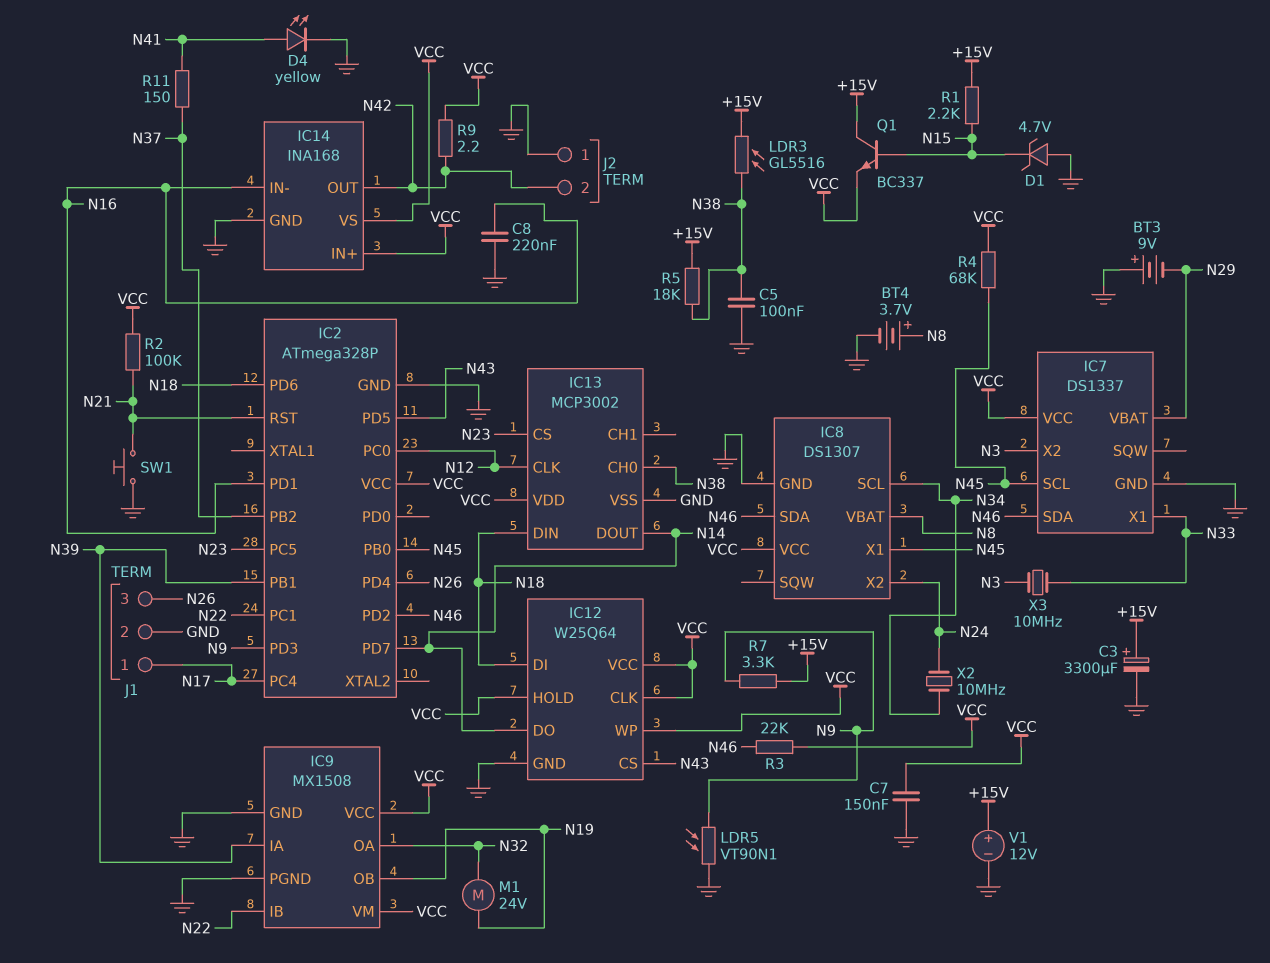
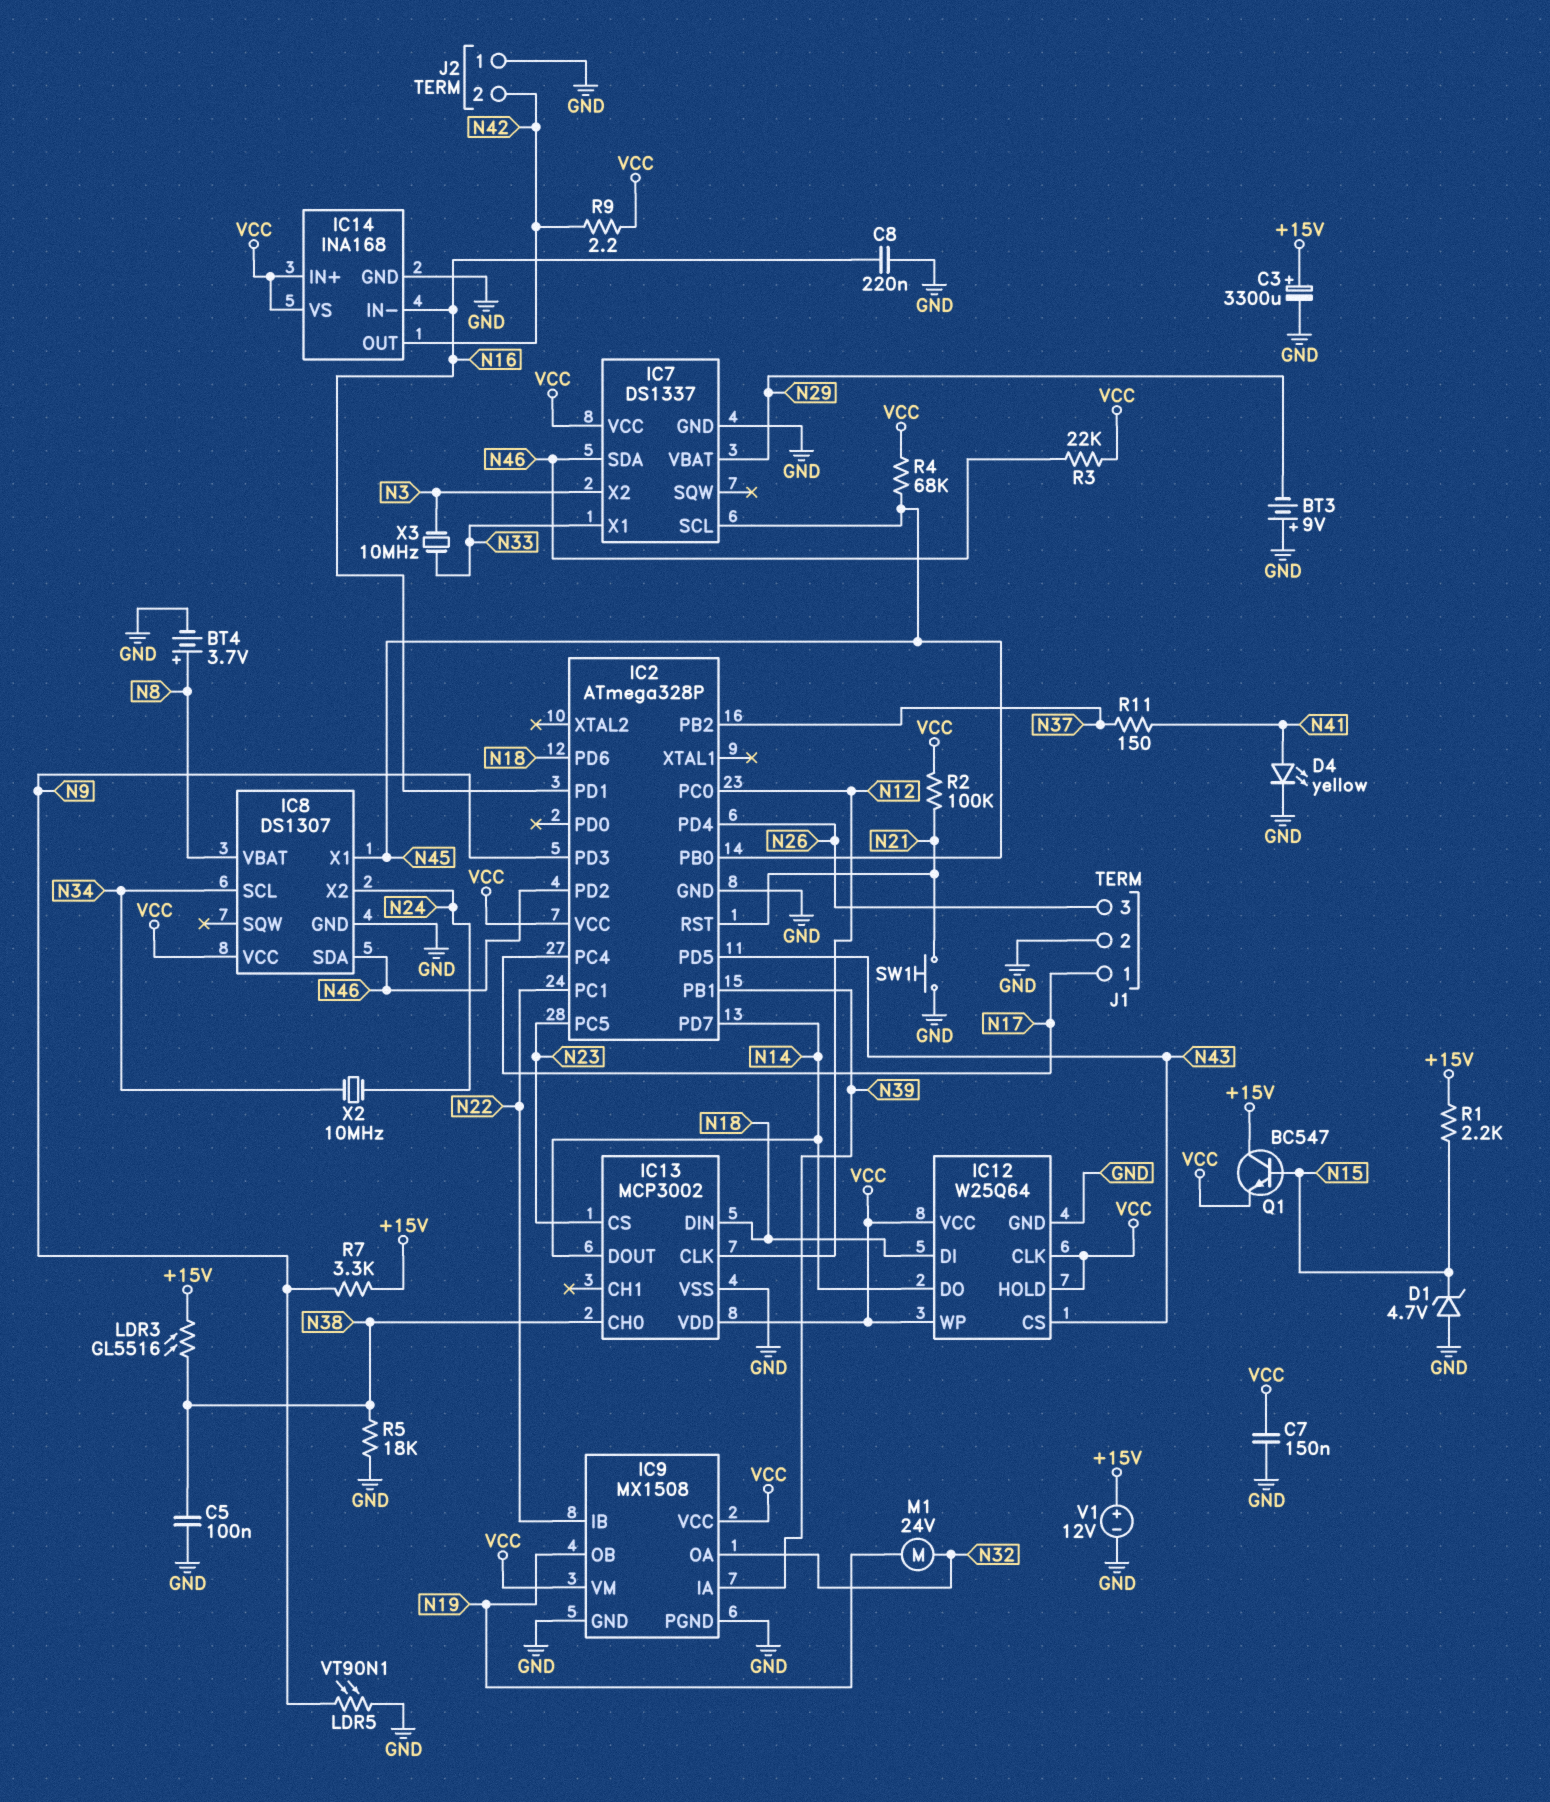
Q1: NPN BC337 (B N15, C +15V, E VCC) -> NPN BC547 (B N15, C +15V, E VCC)
R5: 18k (+15V, N38) -> 18k (GND, N38)

